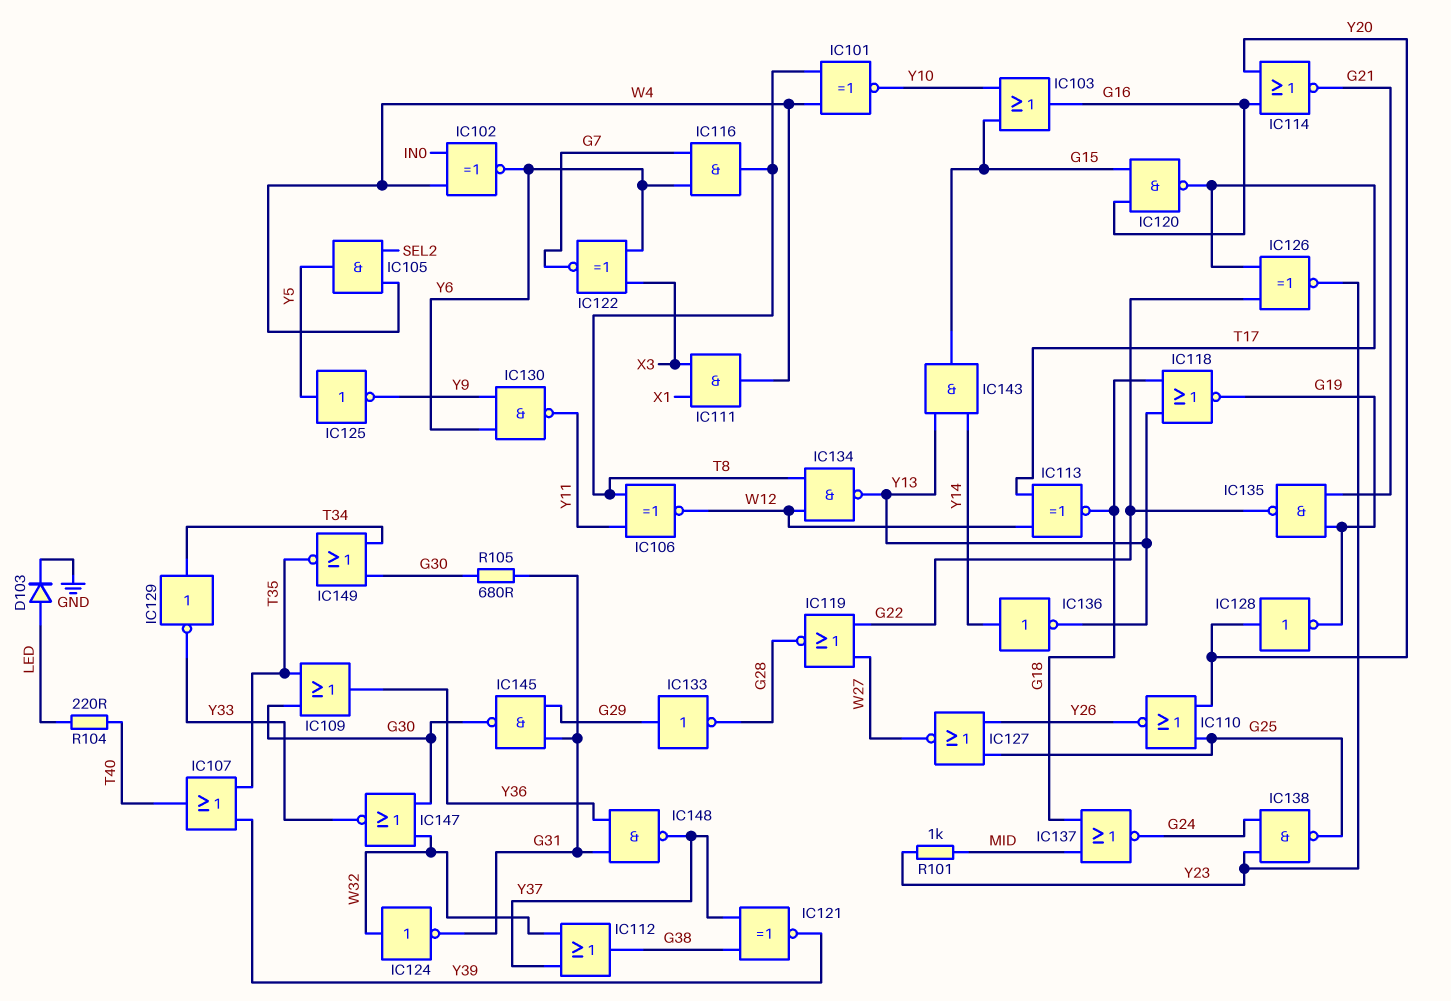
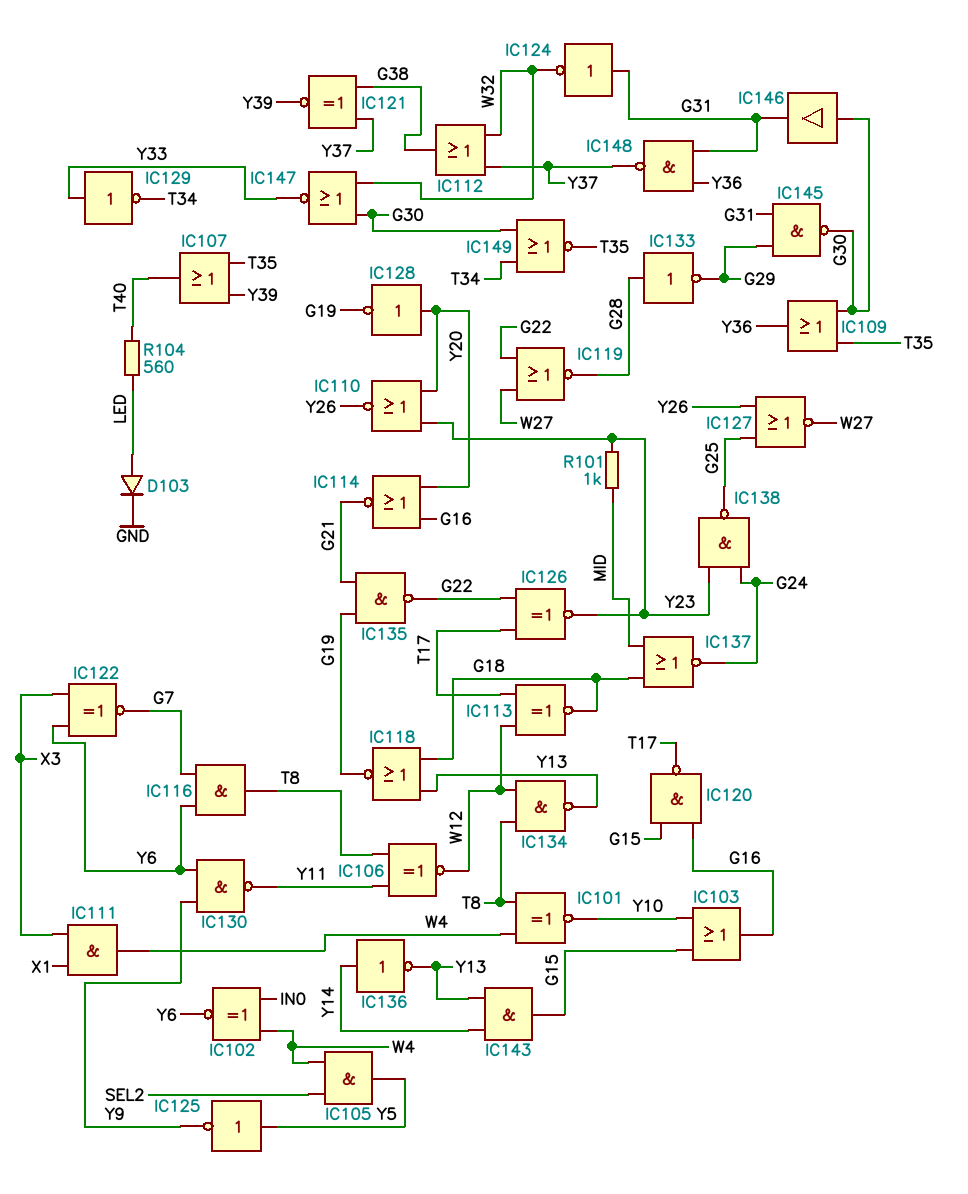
IC110: NOR (in G25, in Y20, out Y26) -> NOR (in Y20, in Y23, out Y26)
IC124: NOT (in W32, out G31) -> NOT (in G31, out W32)
IC129: NOT (in T34, out Y33) -> NOT (in Y33, out T34)
IC133: NOT (in G29, out G28) -> NOT (in G28, out G29)
IC146: none -> buffer (in G30, out G31)
R104: 220 (LED, T40) -> 560 (LED, T40)
R105: 680 (G30, G31) -> none

